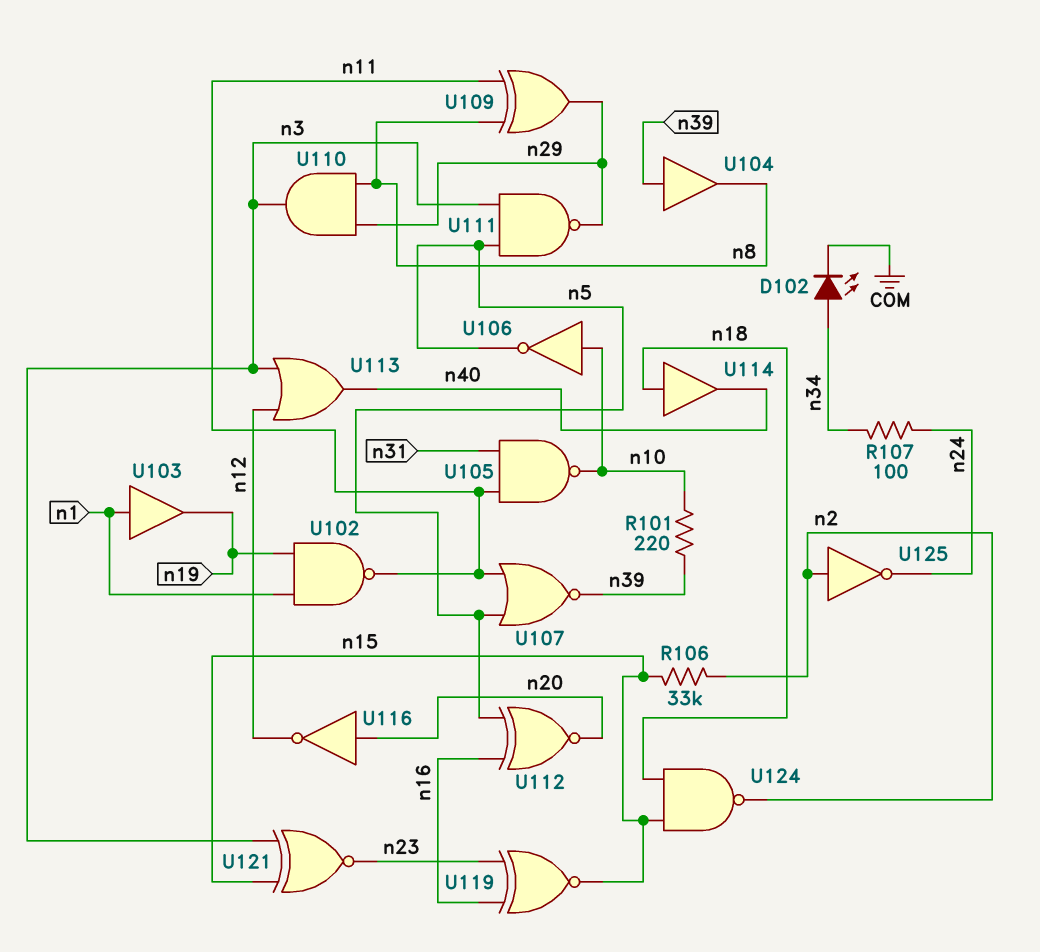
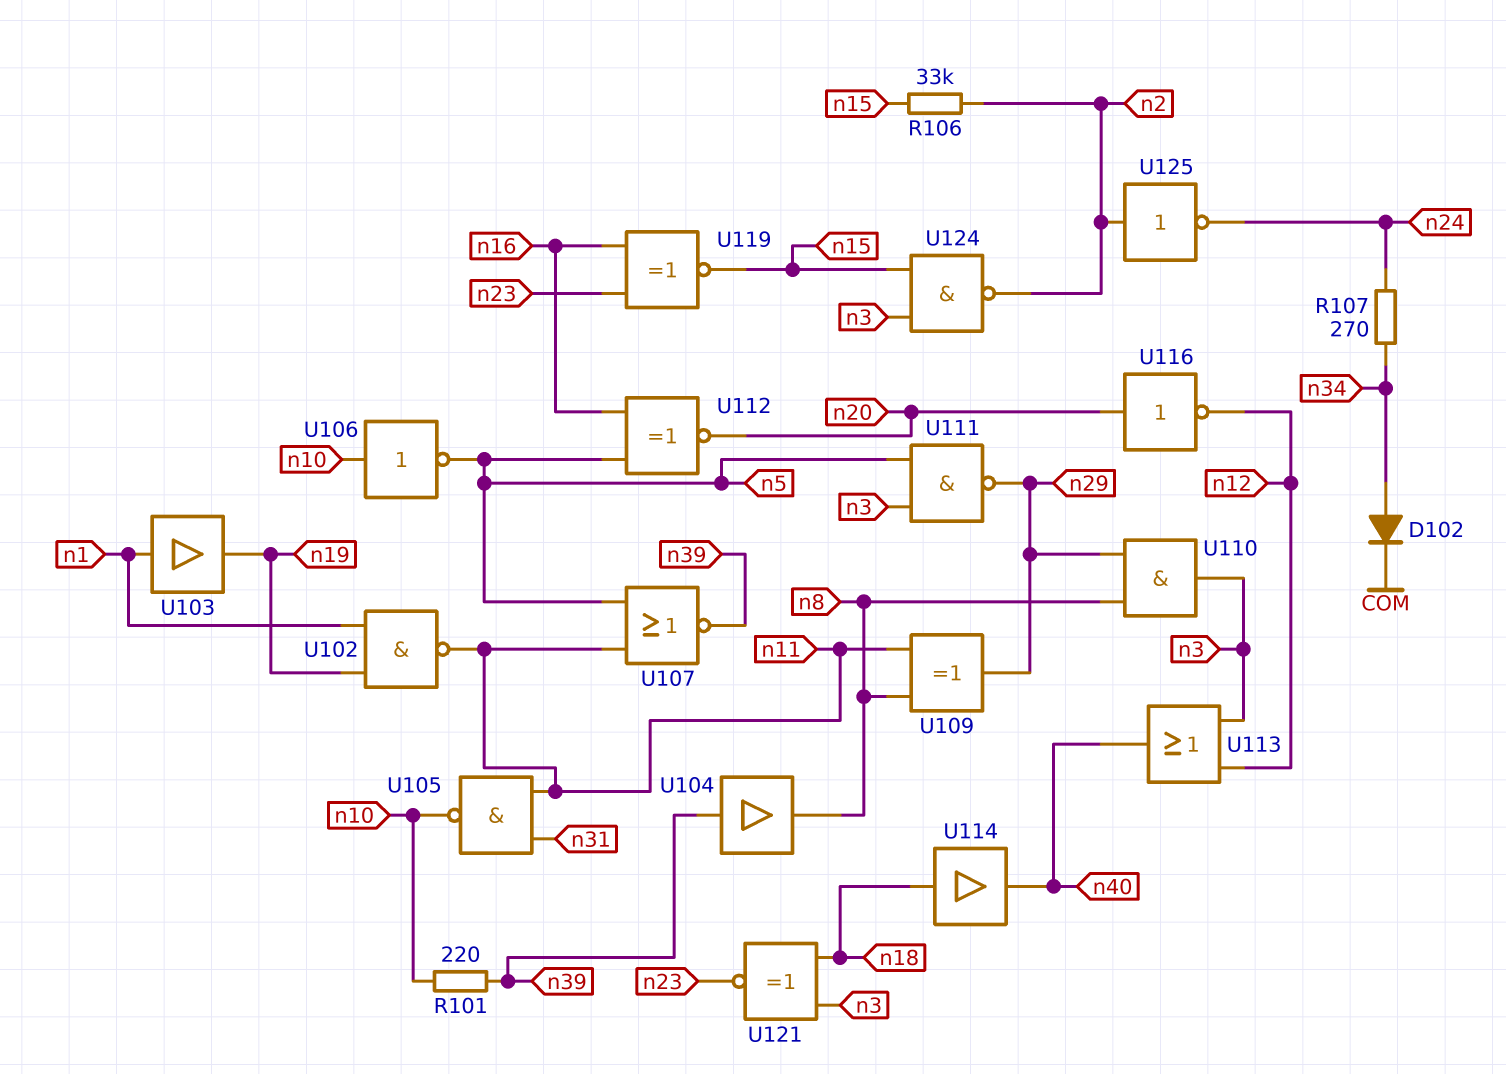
D102: LED (A n34, K COM) -> diode (A n34, K COM)
R107: 100 (n24, n34) -> 270 (n24, n34)
U121: XNOR (in n3, in n15, out n23) -> XNOR (in n3, in n18, out n23)
U124: NAND (in n15, in n18, out n2) -> NAND (in n3, in n15, out n2)

